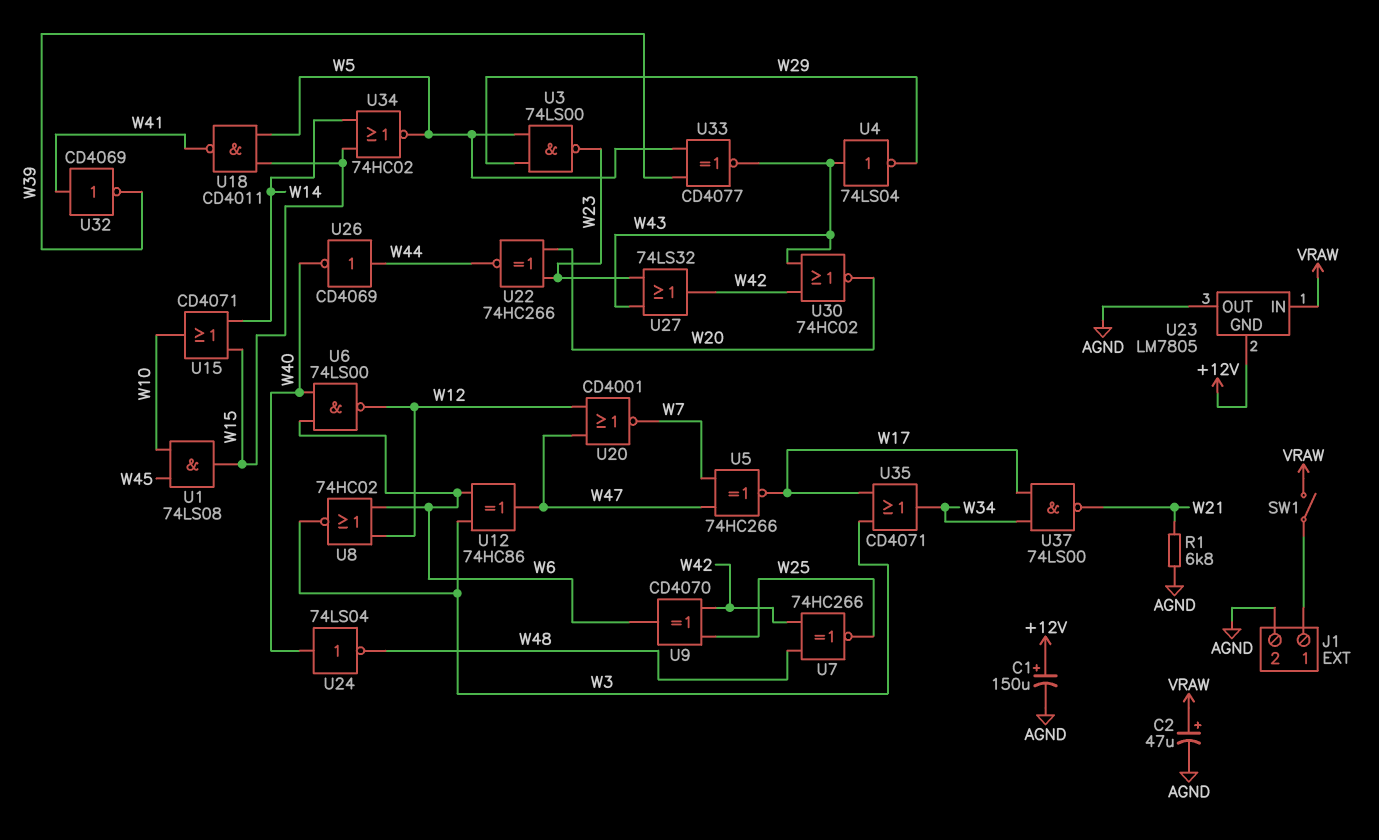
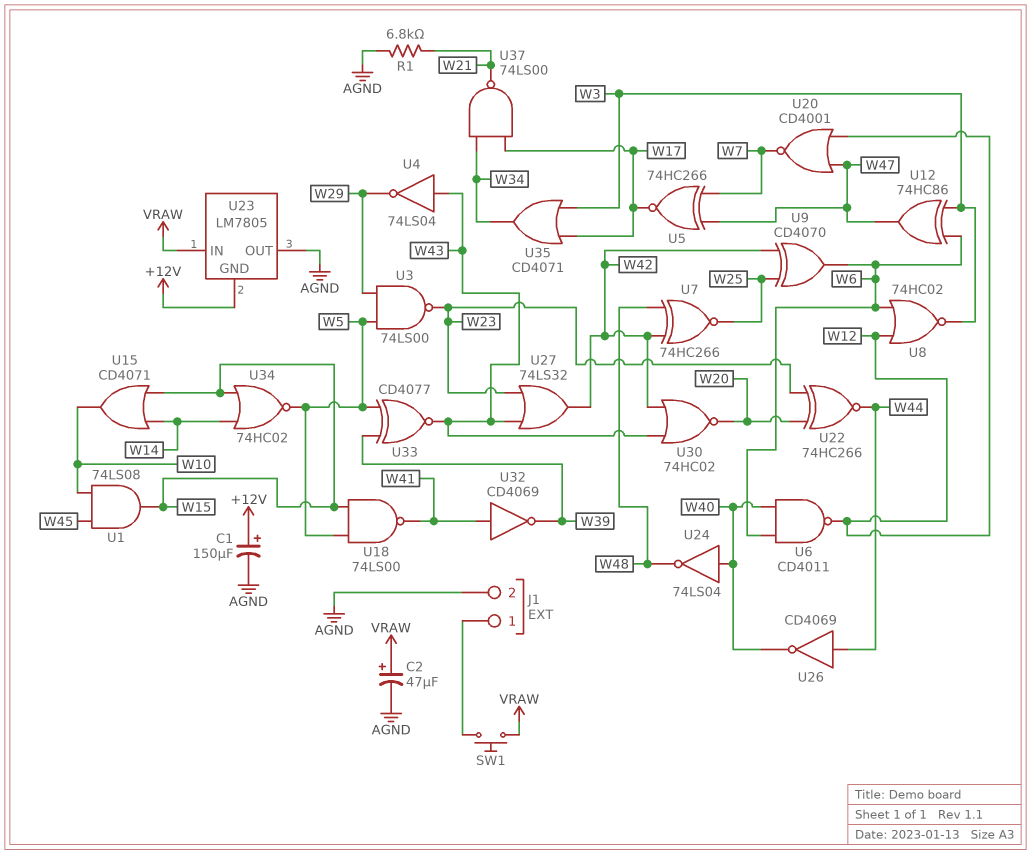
SW1: switch (J1/1, VRAW) -> button (J1/1, VRAW)
U6: NAND 74LS00 (in W6, in W40, out W12) -> NAND CD4011 (in W6, in W40, out W12)
U18: NAND CD4011 (in W5, in W15, out W41) -> NAND 74LS00 (in W5, in W15, out W41)

